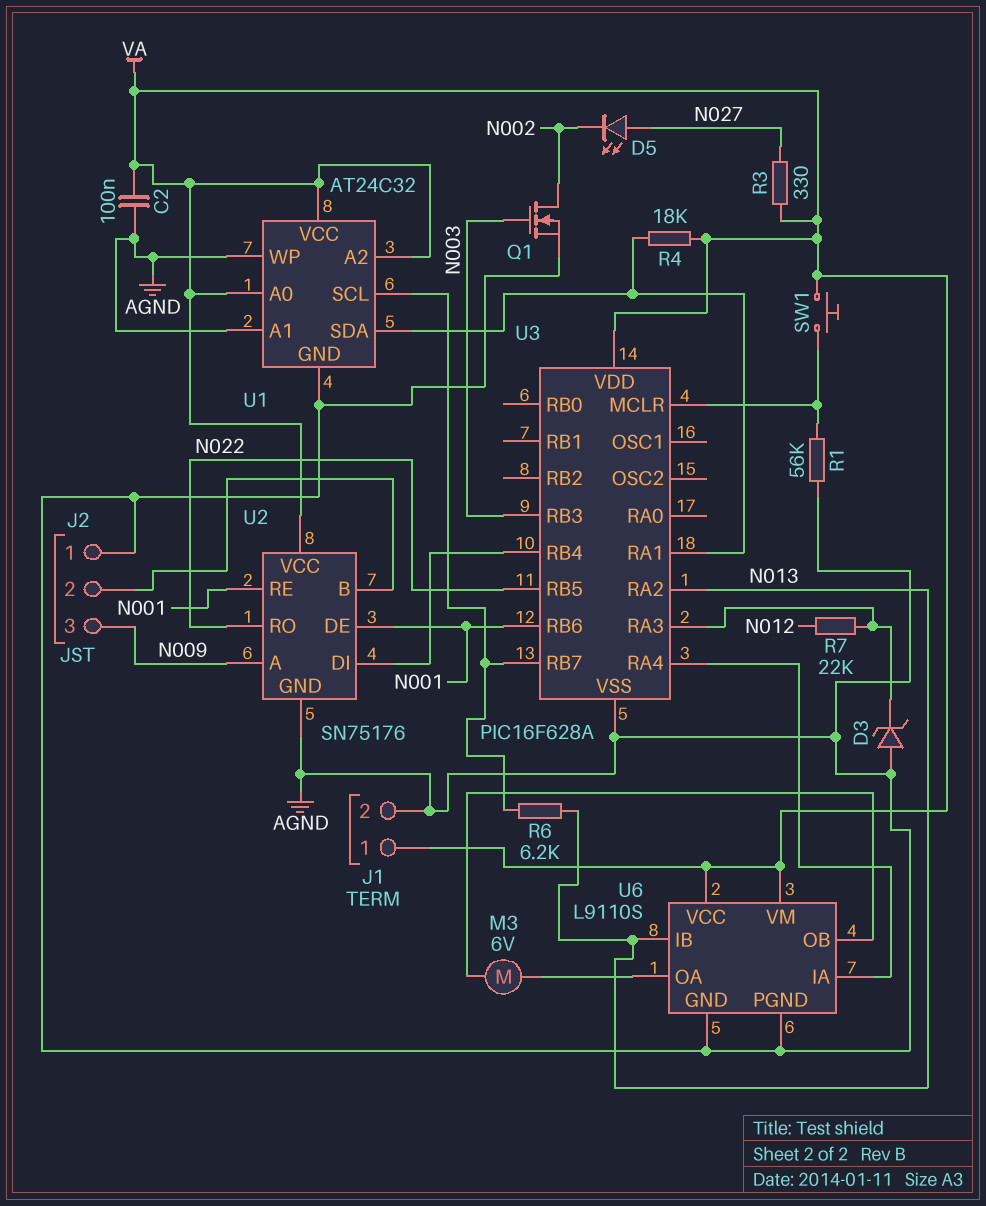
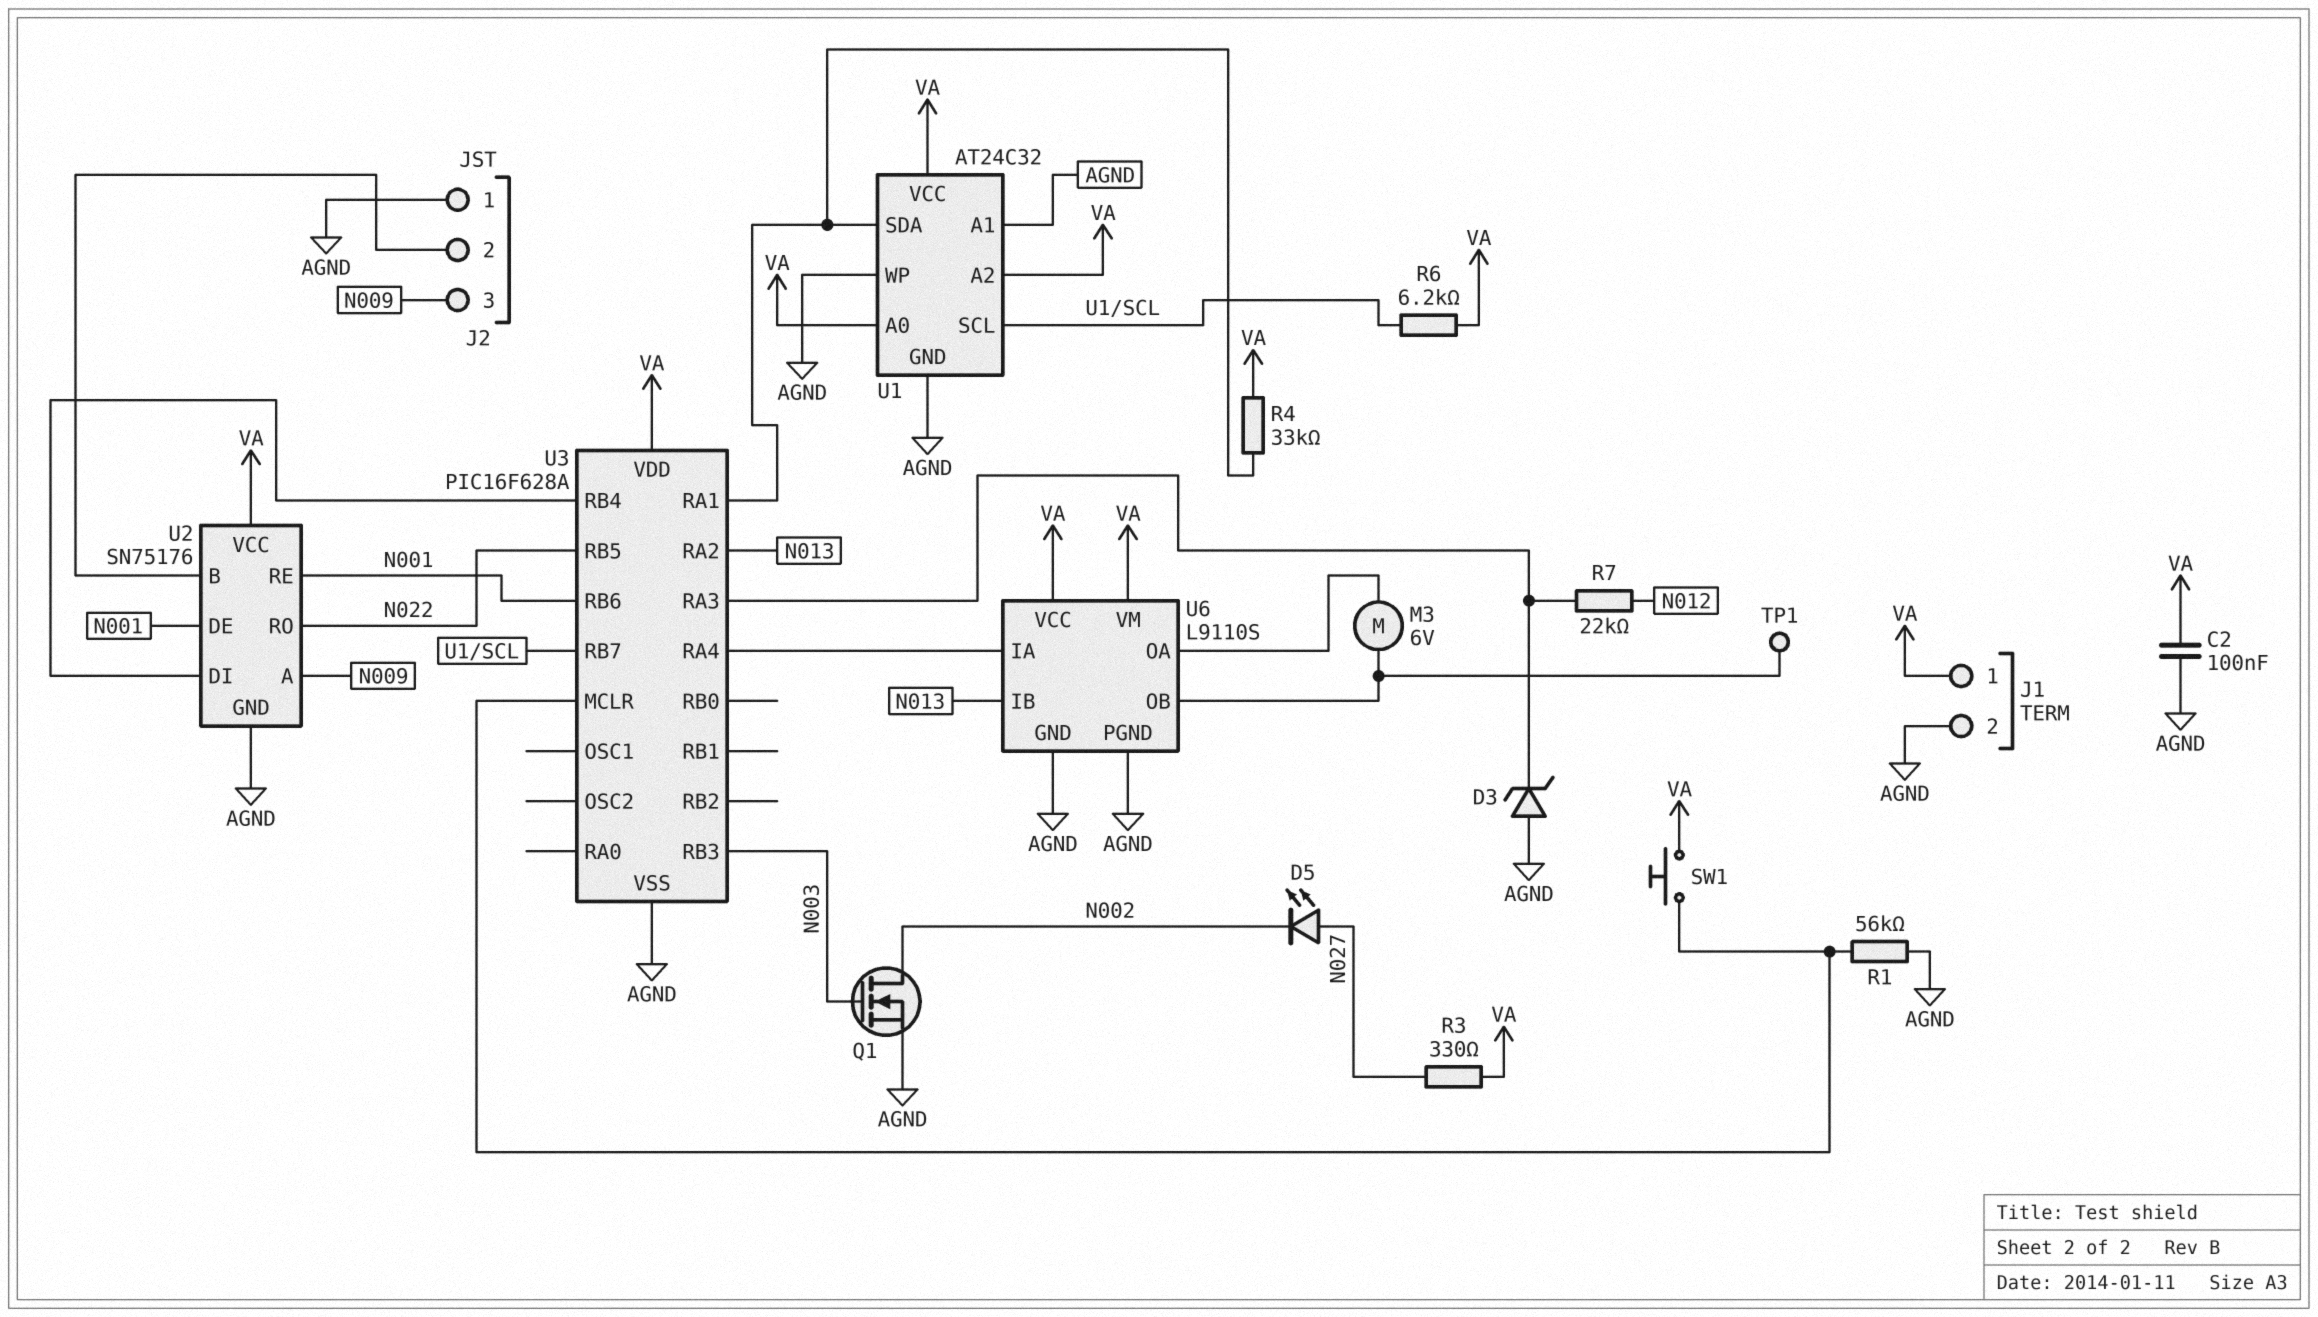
R4: 18k (U1/SDA, VA) -> 33k (U1/SDA, VA)
R6: 6.2k (N013, U1/SCL) -> 6.2k (U1/SCL, VA)
TP1: none -> test point (U6/OB)

